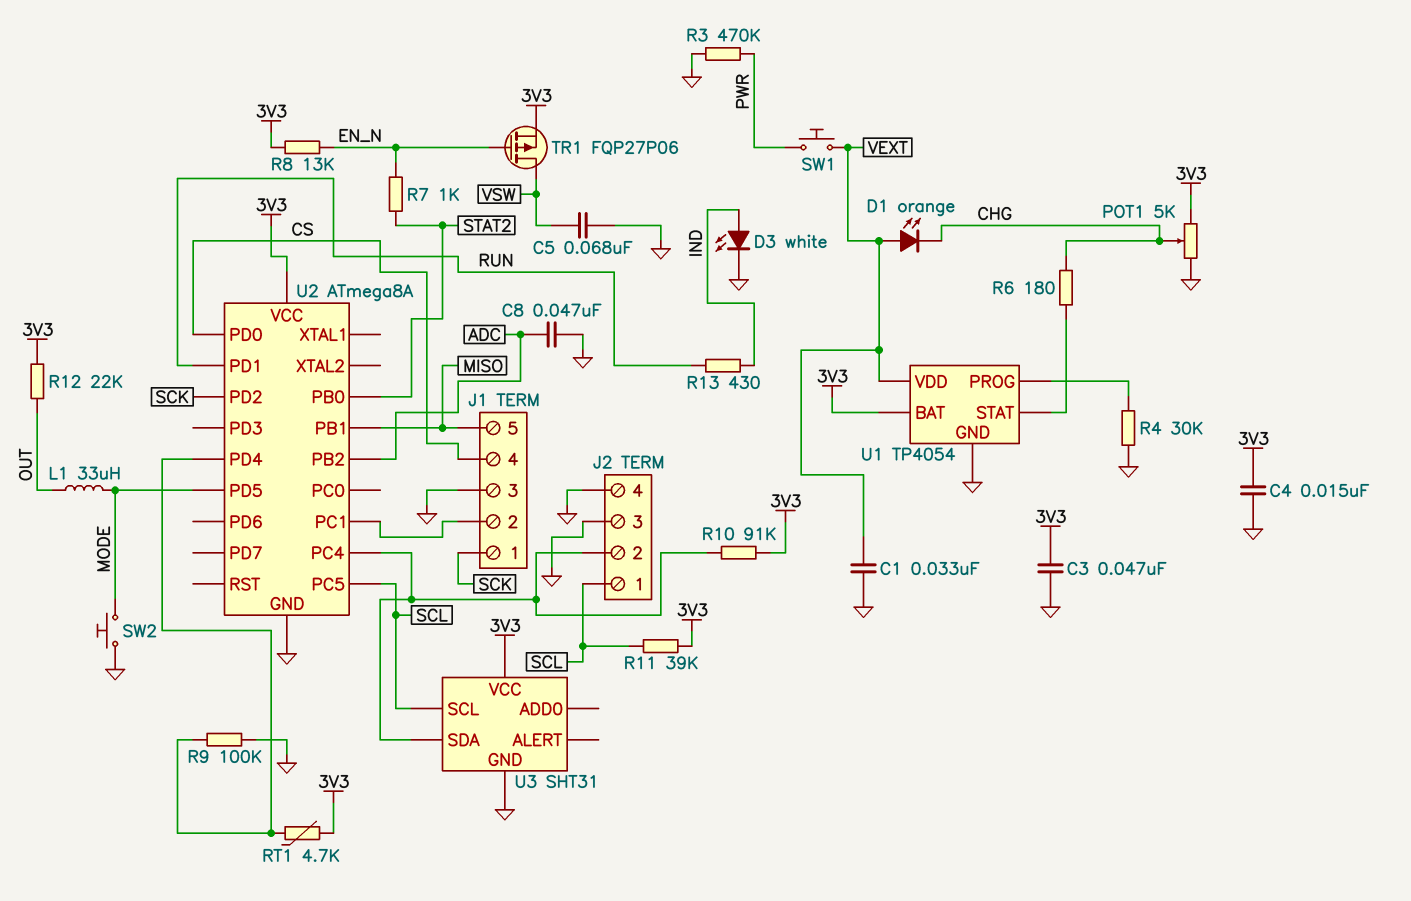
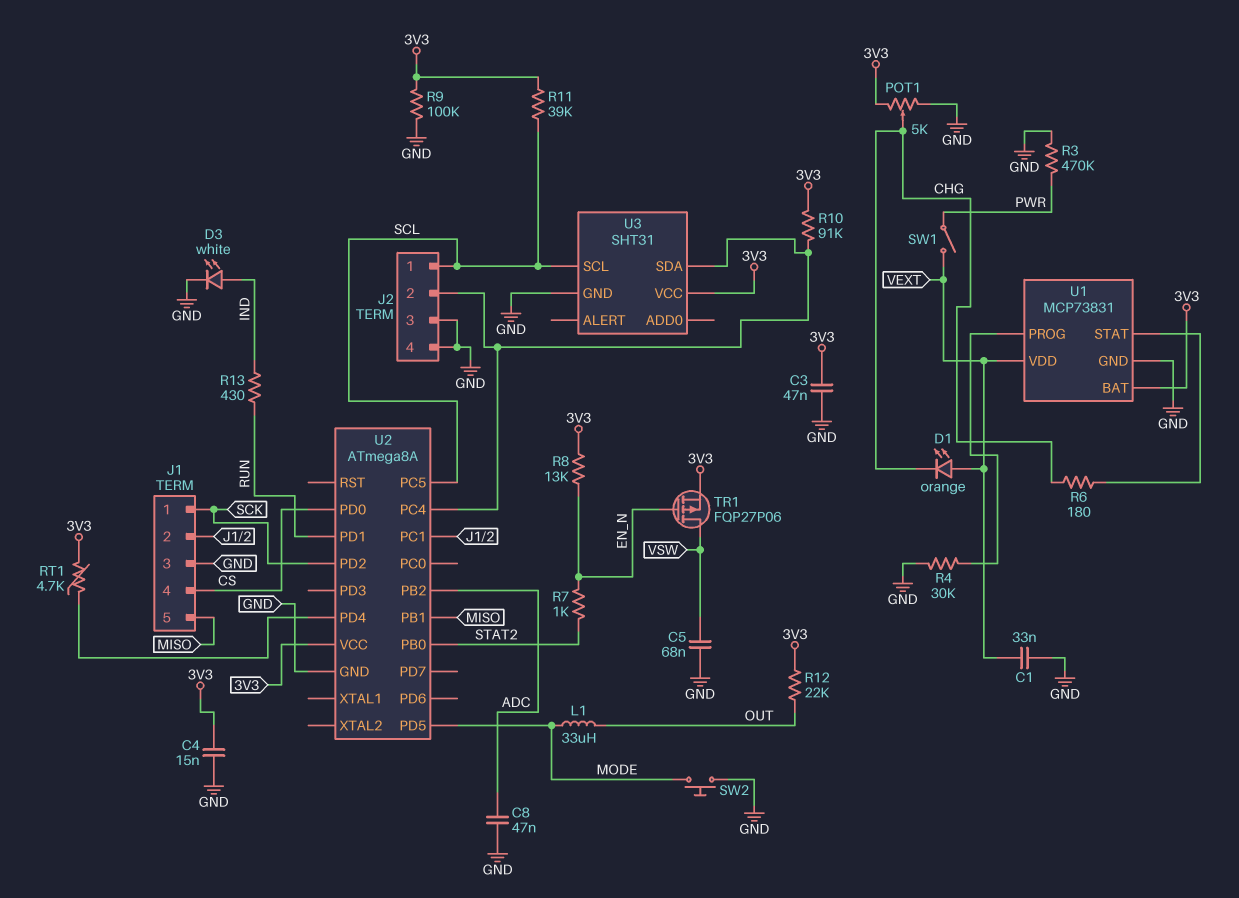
R9: 100k (GND, U2/PD4) -> 100k (3V3, GND)
SW1: button (PWR, VEXT) -> switch (PWR, VEXT)
U1: TP4054 -> MCP73831

